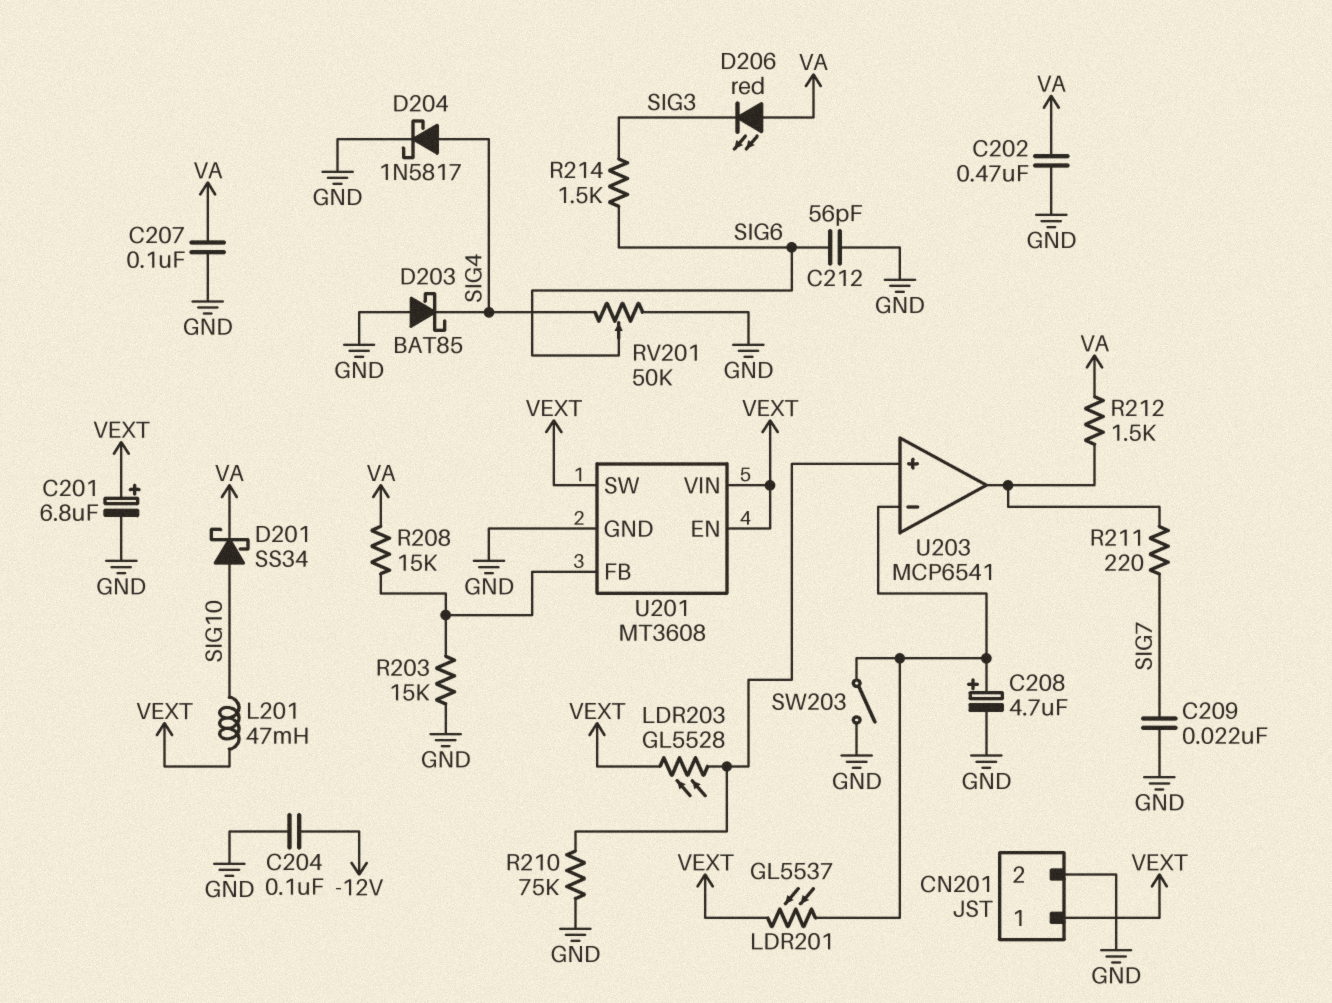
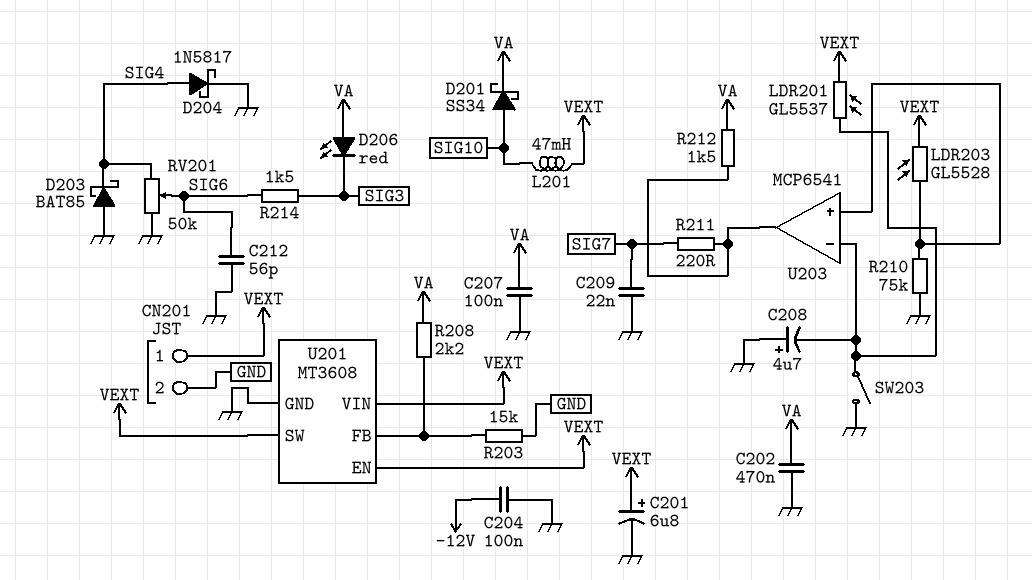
C208: 4.7uF (plus U203/in-, minus GND) -> 4.7uF (plus GND, minus U203/in-)
R208: 15k (U201/FB, VA) -> 2.2k (U201/FB, VA)

